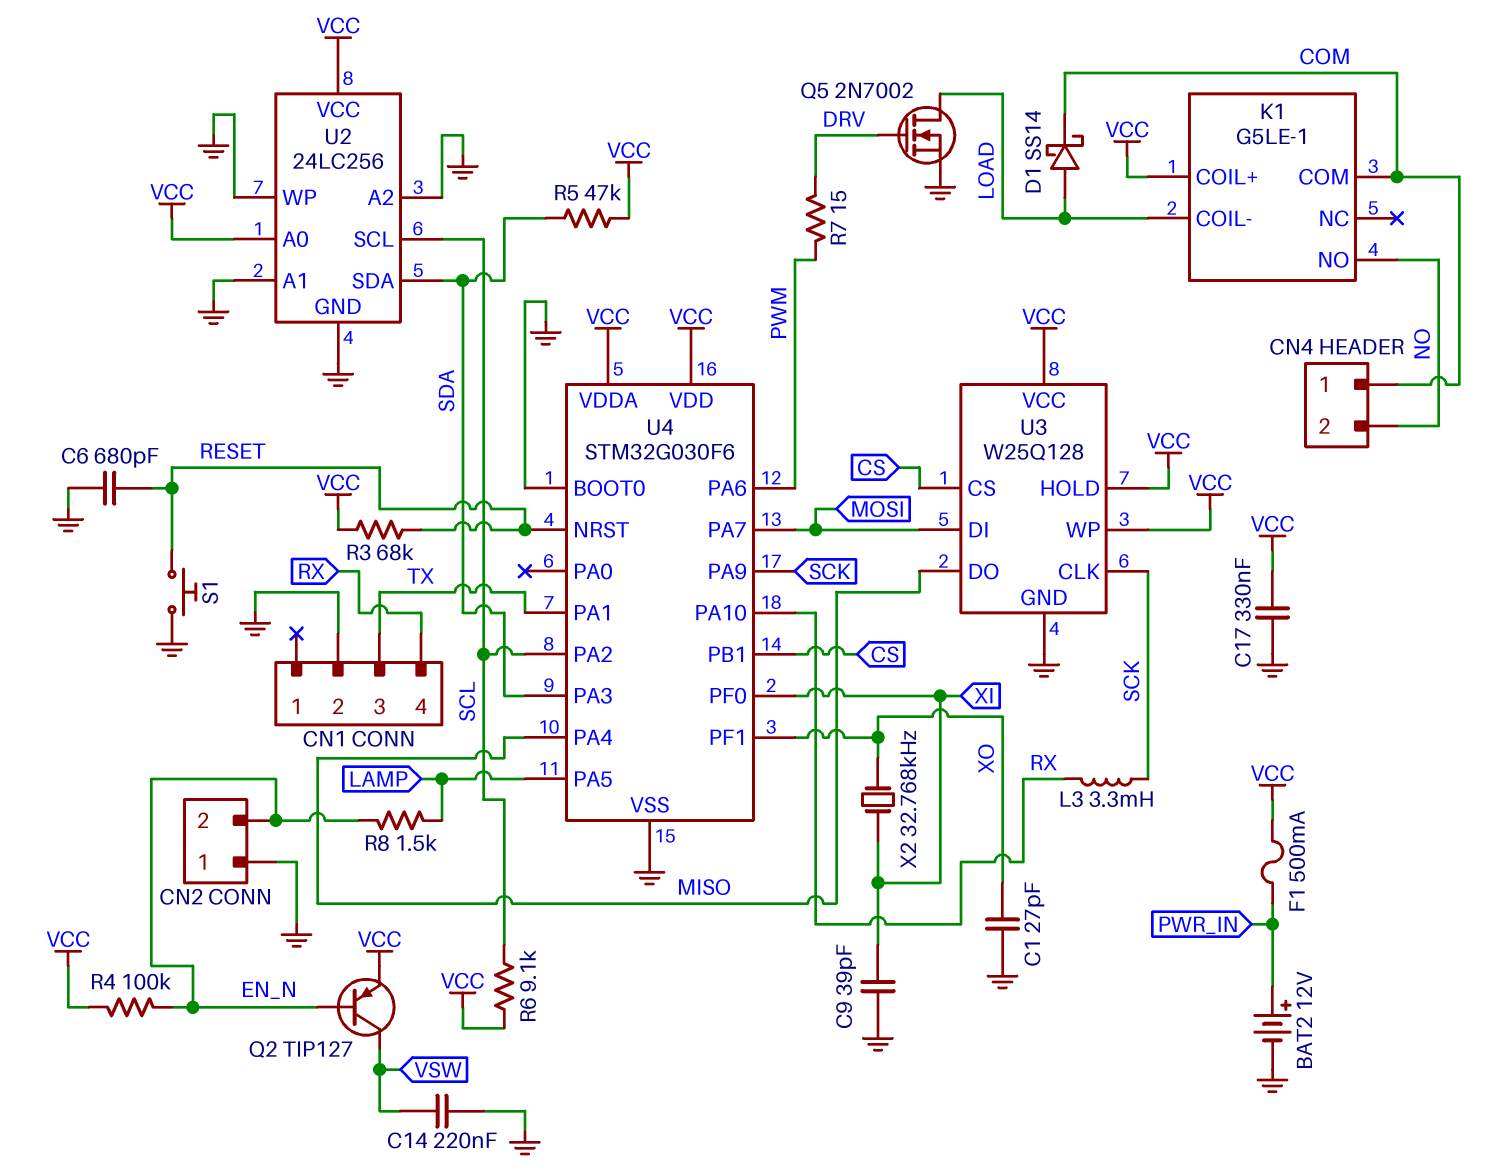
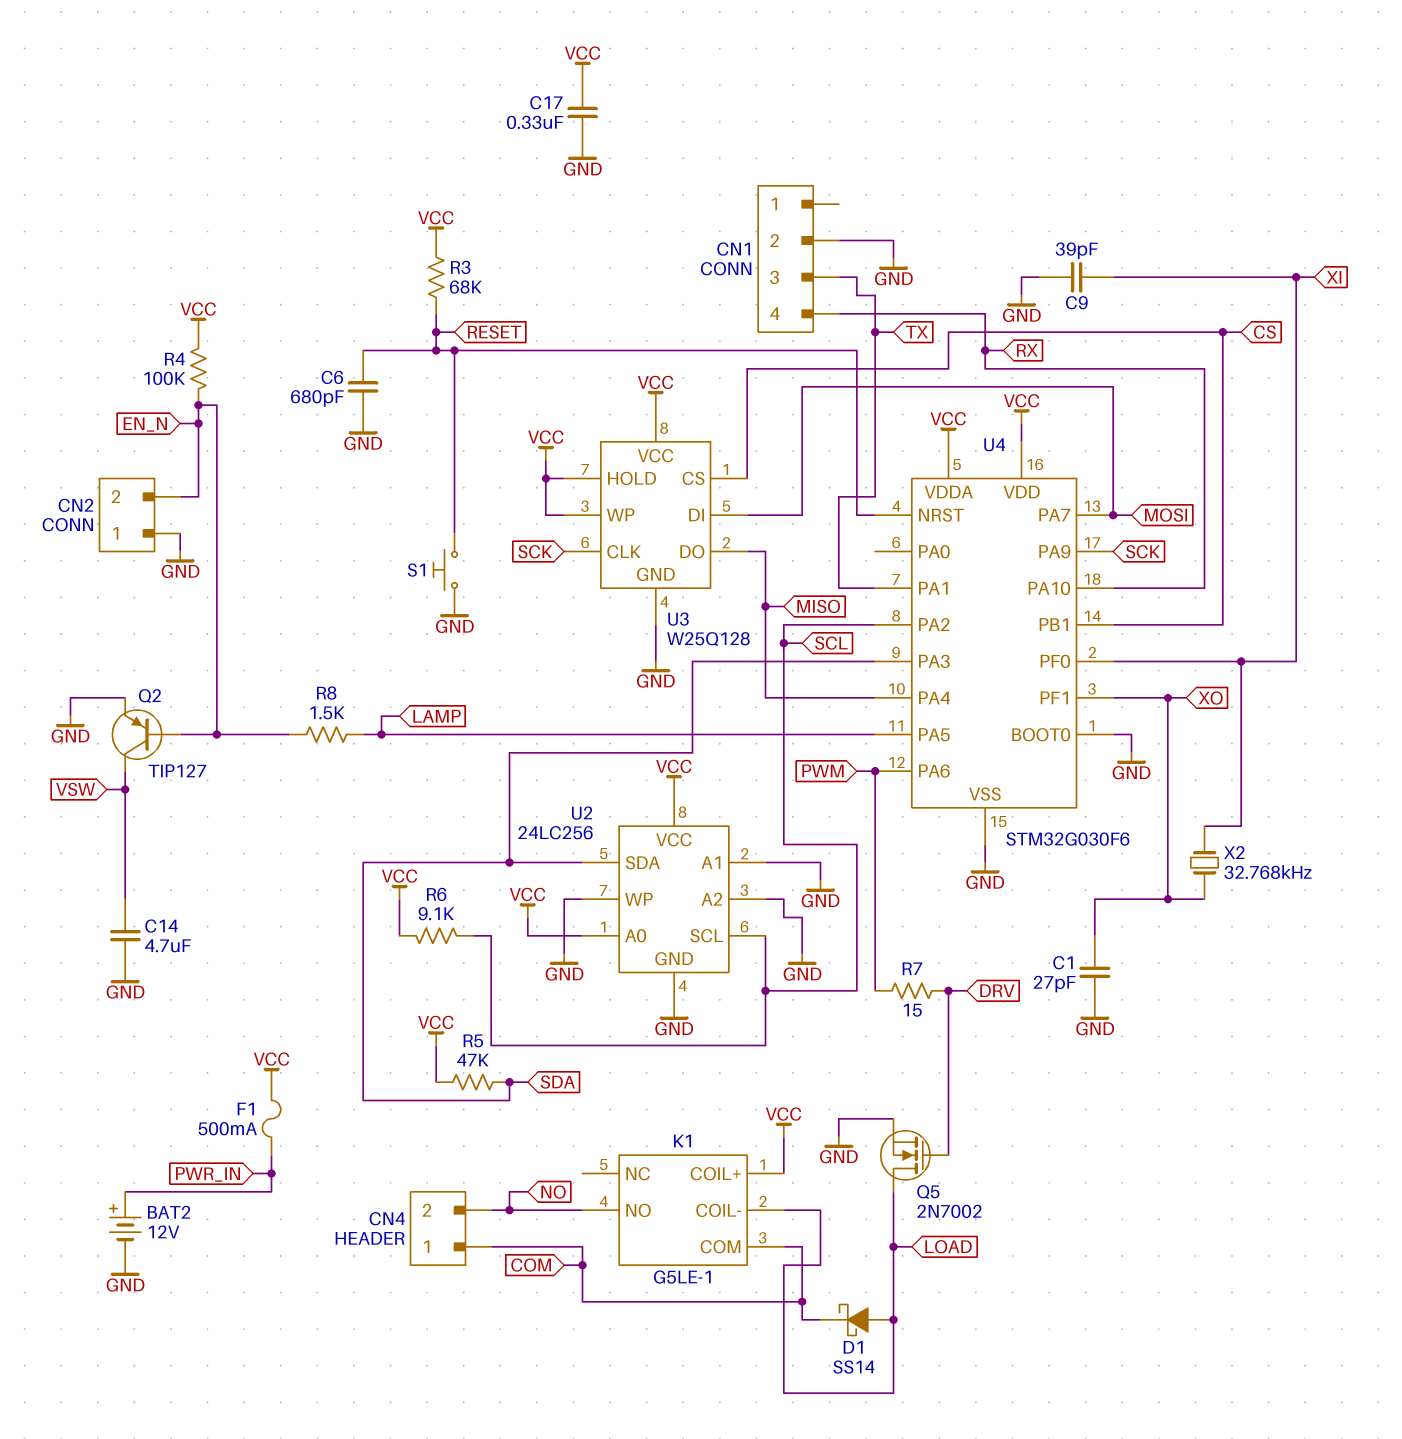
C14: 220nF (GND, VSW) -> 4.7uF (GND, VSW)
L3: 3.3mH (RX, SCK) -> none
Q2: PNP TIP127 (B EN_N, C VSW, E VCC) -> PNP TIP127 (B EN_N, C VSW, E GND)

